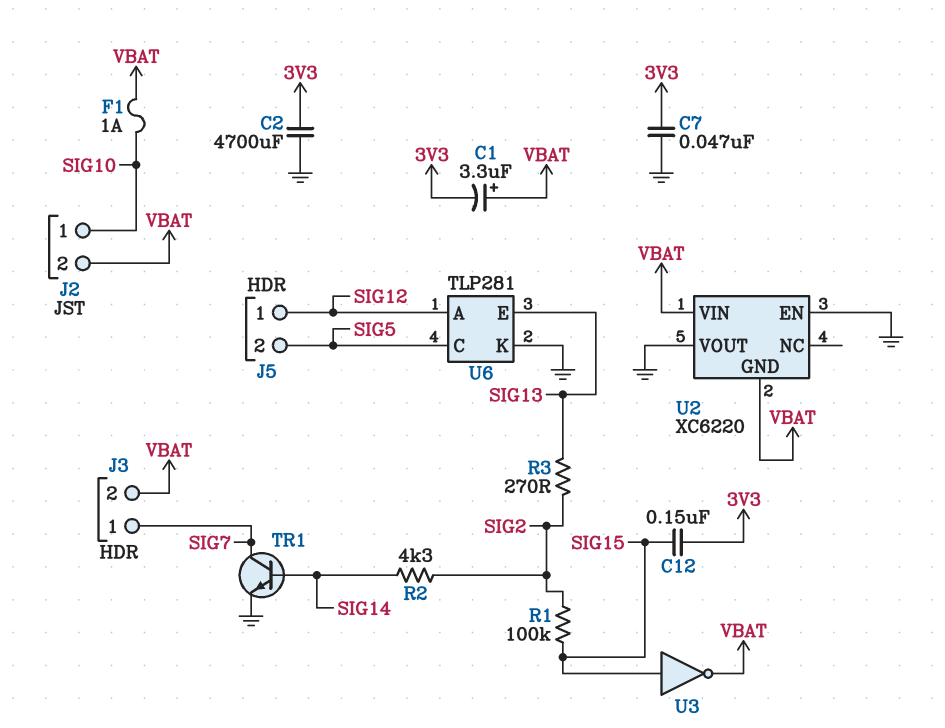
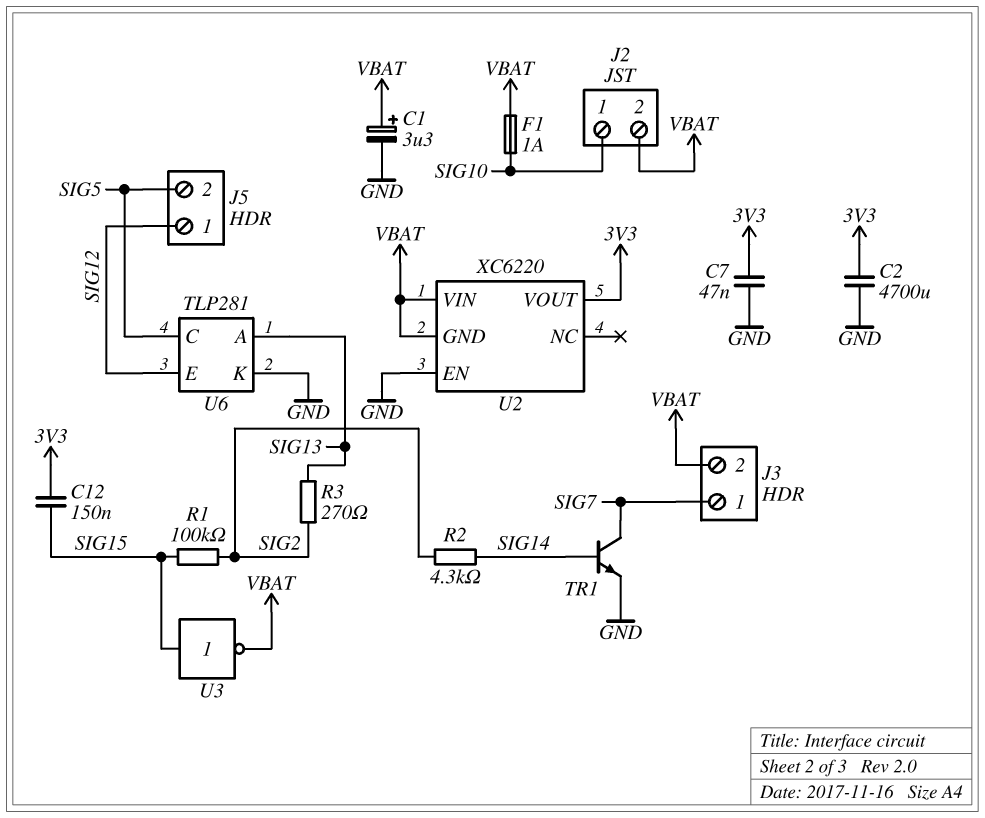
C1: 3.3uF (plus VBAT, minus 3V3) -> 3.3uF (plus VBAT, minus GND)
U2 pin VOUT: GND -> 3V3
U6 pin A: SIG12 -> SIG13
U6 pin E: SIG13 -> SIG12

